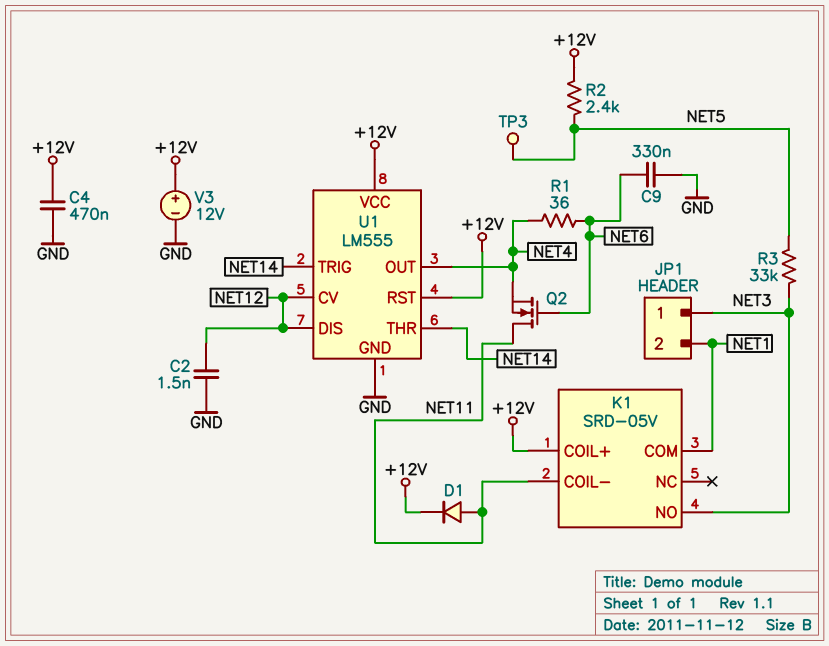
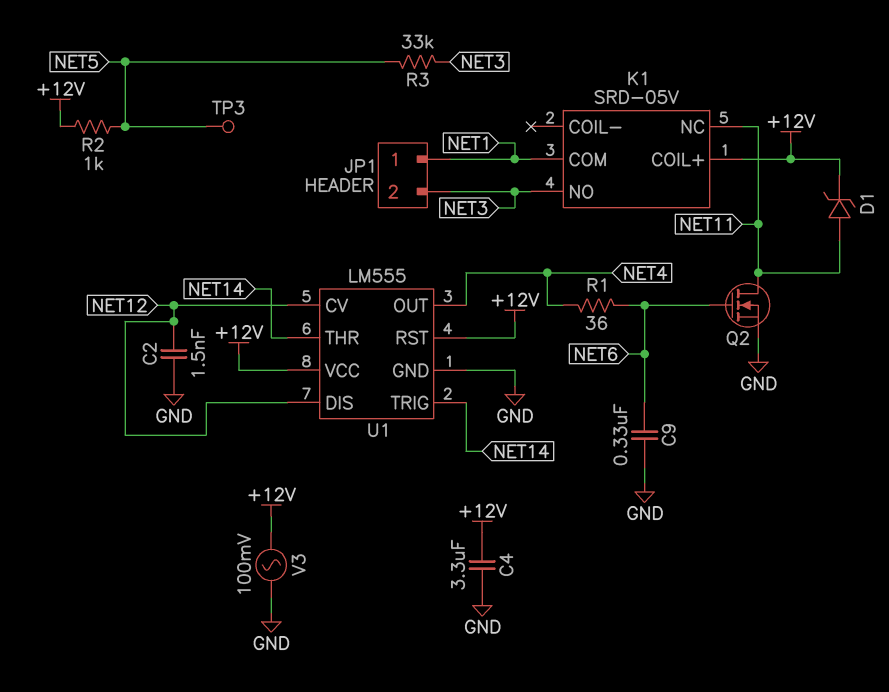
C4: 470nF (+12V, GND) -> 3.3uF (+12V, GND)
D1: diode (A NET11, K +12V) -> zener (A NET11, K +12V)
JP1 pin 1: NET3 -> NET1
JP1 pin 2: NET1 -> NET3
K1 pin COIL-: NET11 -> none
K1 pin NC: none -> NET11
Q2: NMOS (G NET6, D NET11, S NET4) -> NMOS (G NET6, D NET11, S GND)
R2: 2.4k (+12V, NET5) -> 1k (+12V, NET5)
V3: 12V (plus +12V, minus GND) -> AC 100mV (+12V, GND)

